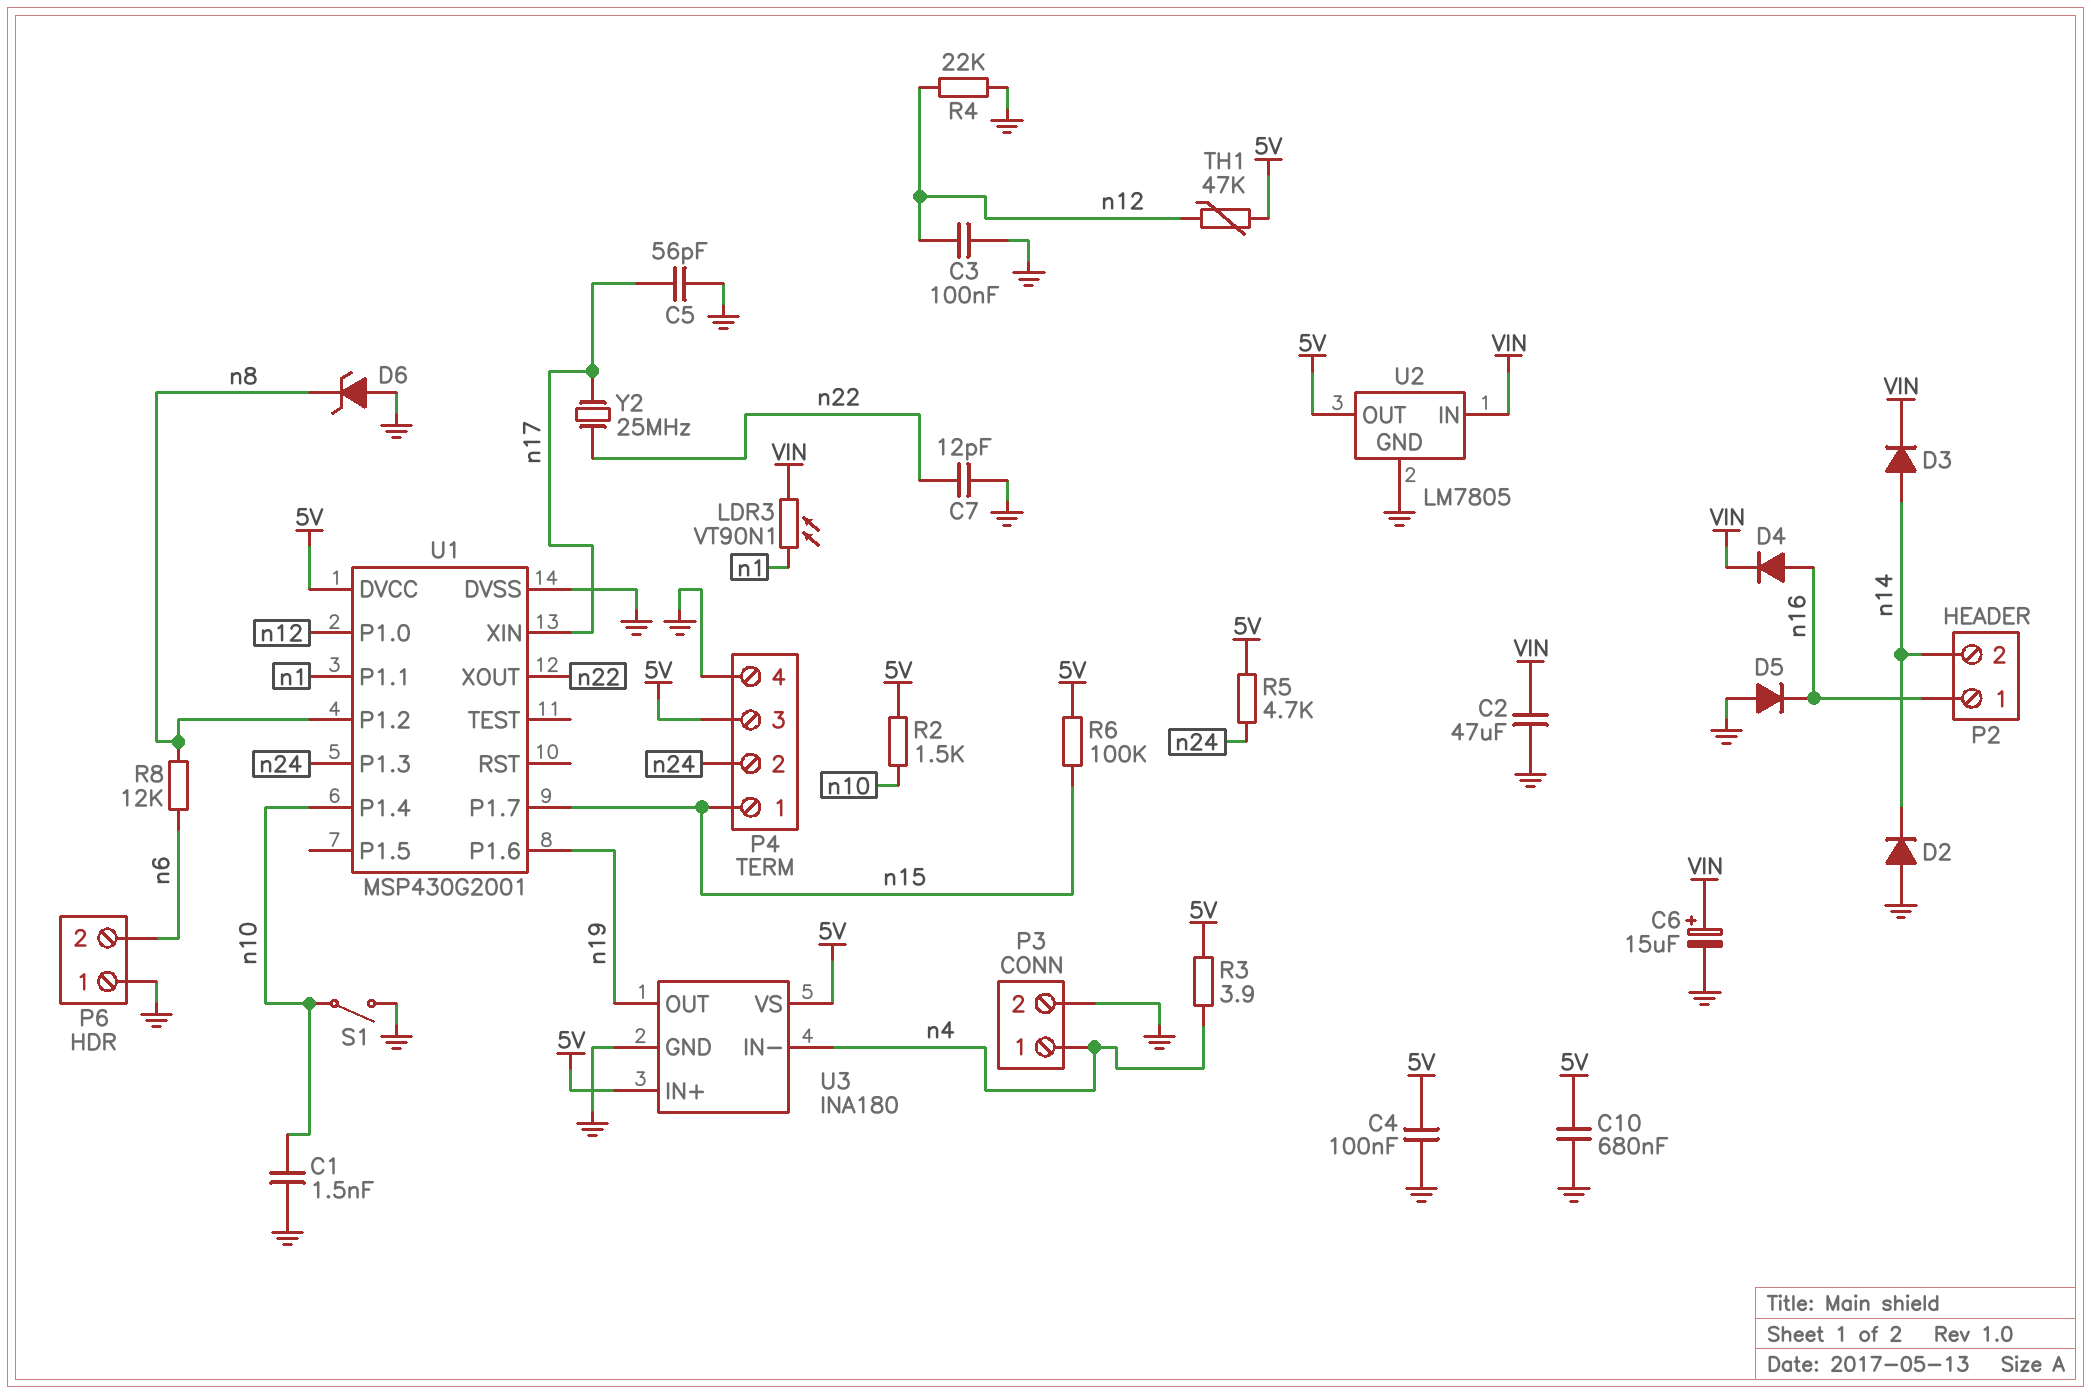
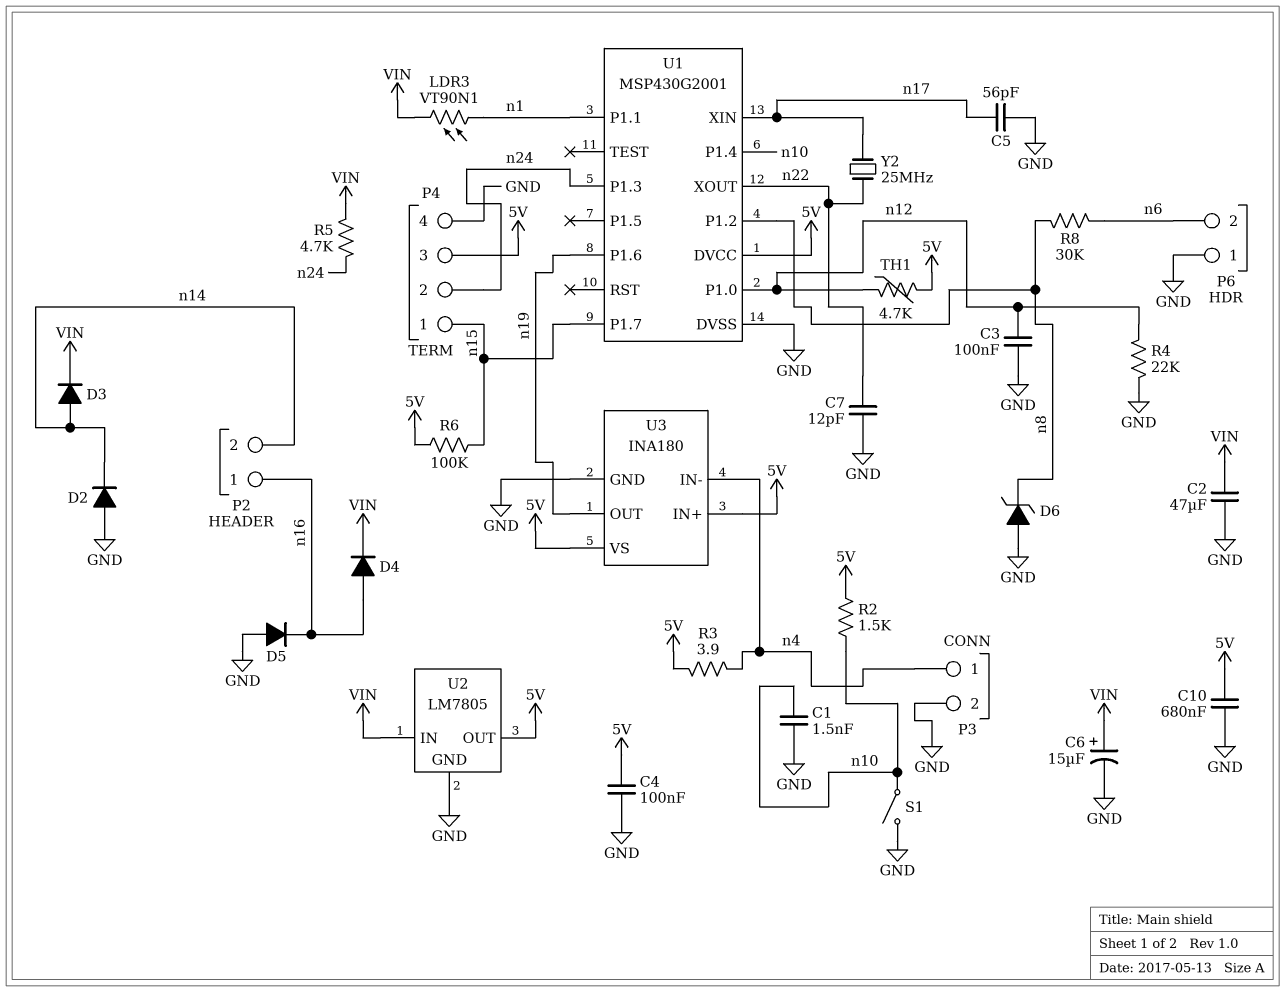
R5: 4.7k (5V, n24) -> 4.7k (VIN, n24)
R8: 12k (n6, n8) -> 30k (n6, n8)
TH1: 47k (5V, n12) -> 4.7k (5V, n12)

